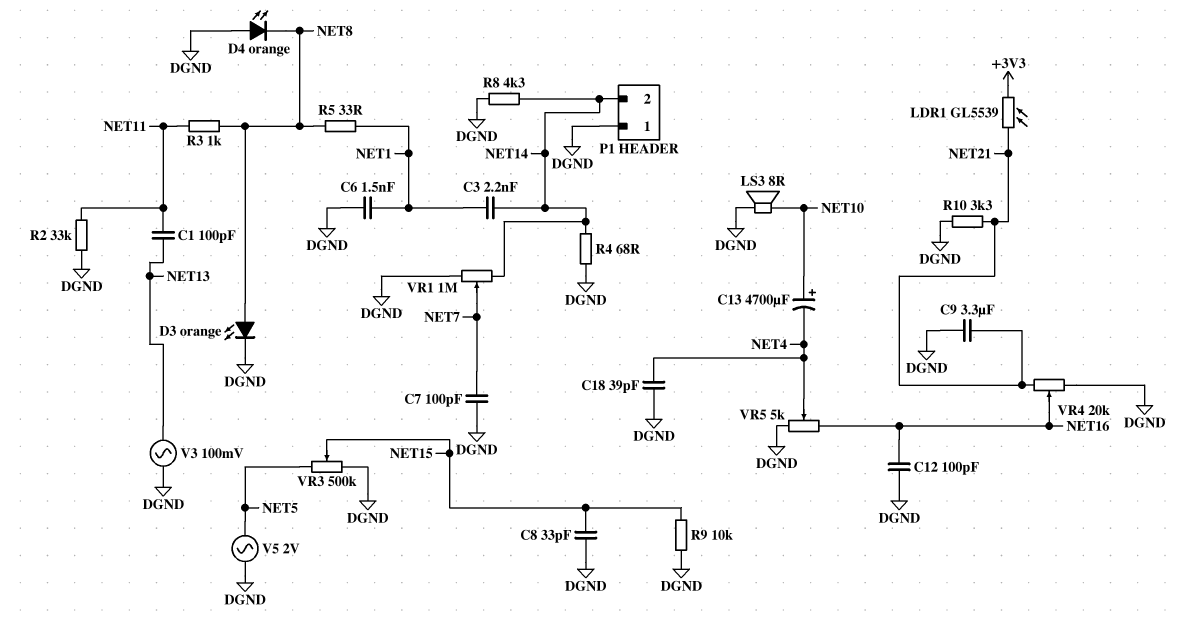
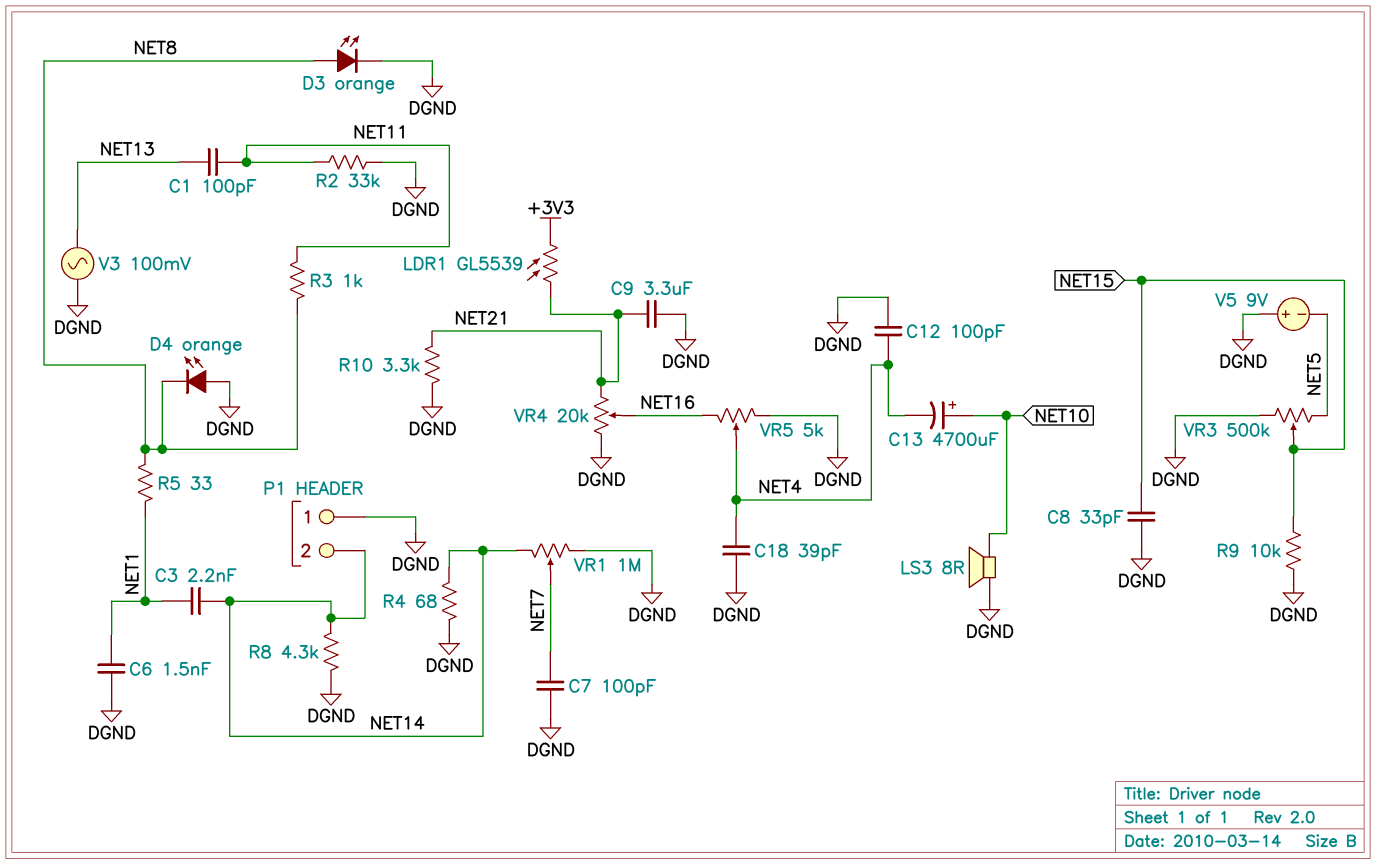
C12: 100pF (DGND, NET16) -> 100pF (DGND, NET4)
V5: AC 2V (DGND, NET5) -> 9V (plus DGND, minus NET5)

